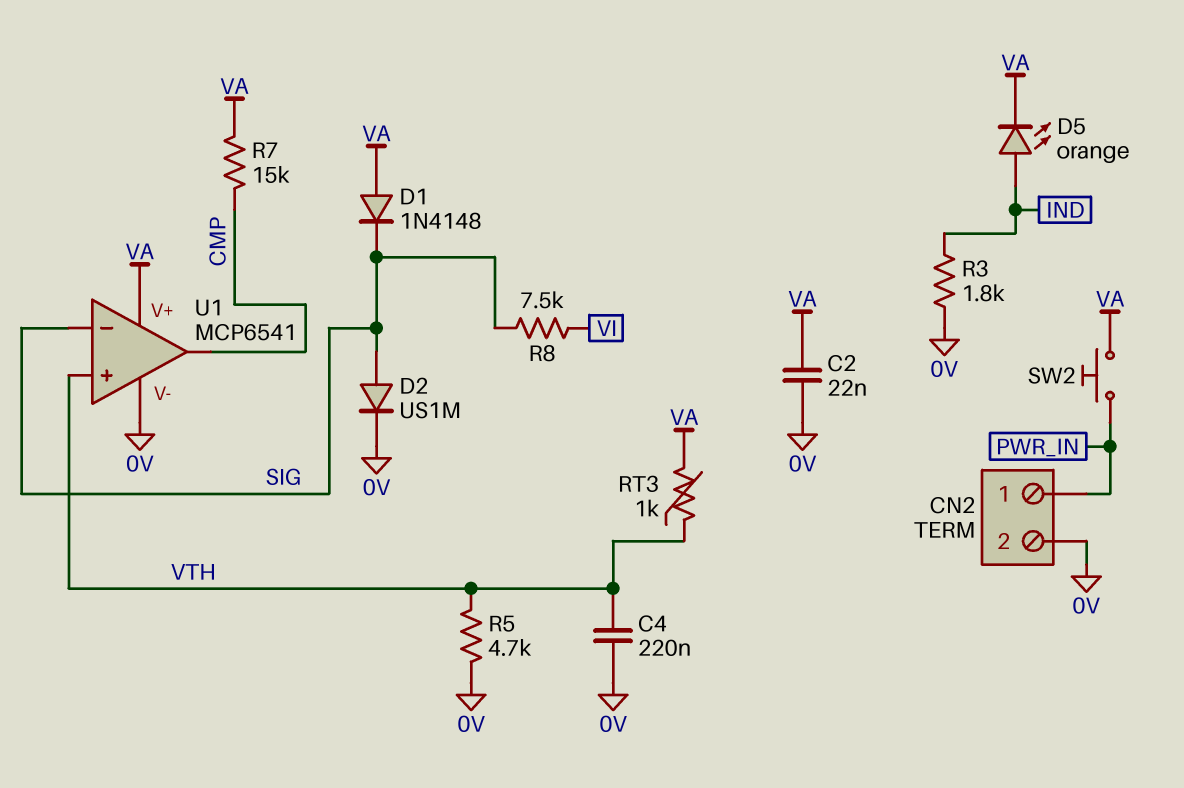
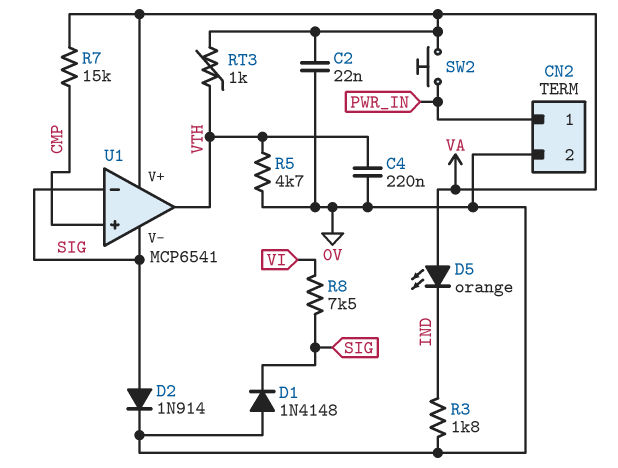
D1: diode 1N4148 (A VA, K SIG) -> diode 1N4148 (A 0V, K SIG)
D2: diode US1M (A SIG, K 0V) -> diode 1N914 (A SIG, K 0V)
D5: LED orange (A IND, K VA) -> LED orange (A VA, K IND)
U1 pin V-: 0V -> SIG
U1 pin in+: VTH -> CMP
U1 pin out: CMP -> VTH

